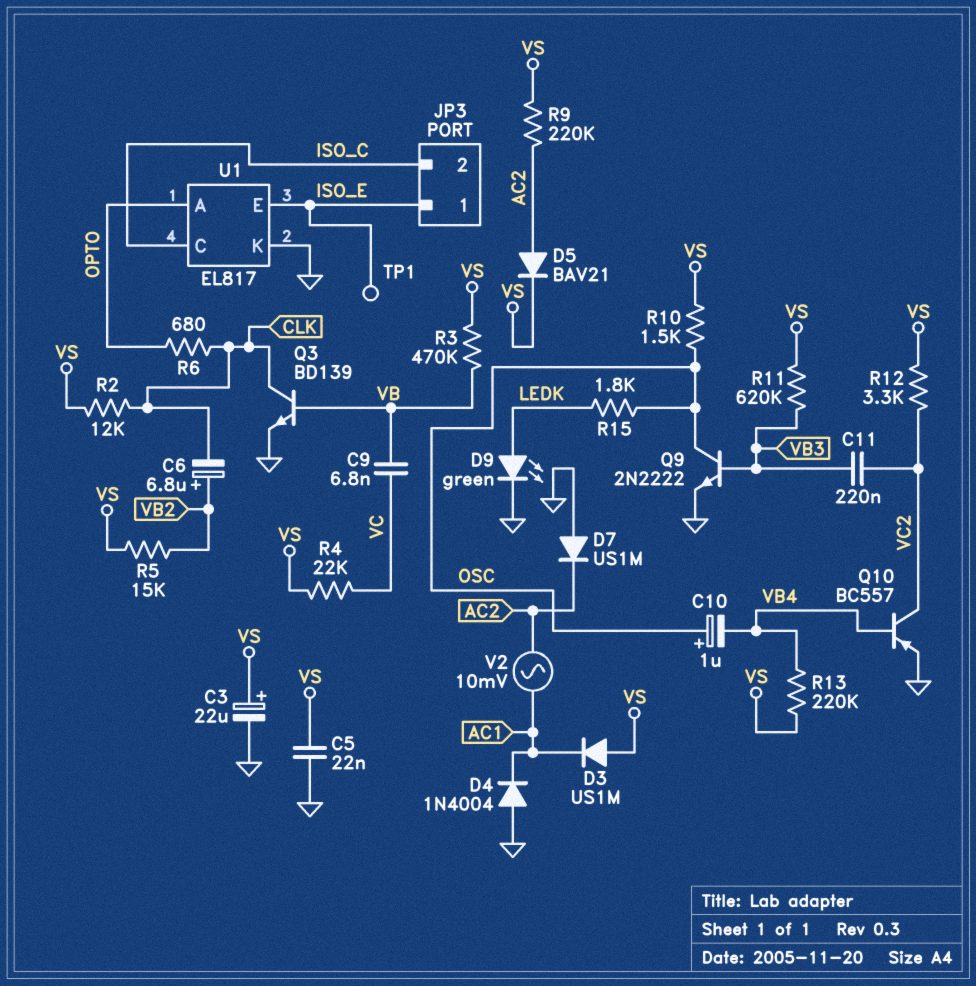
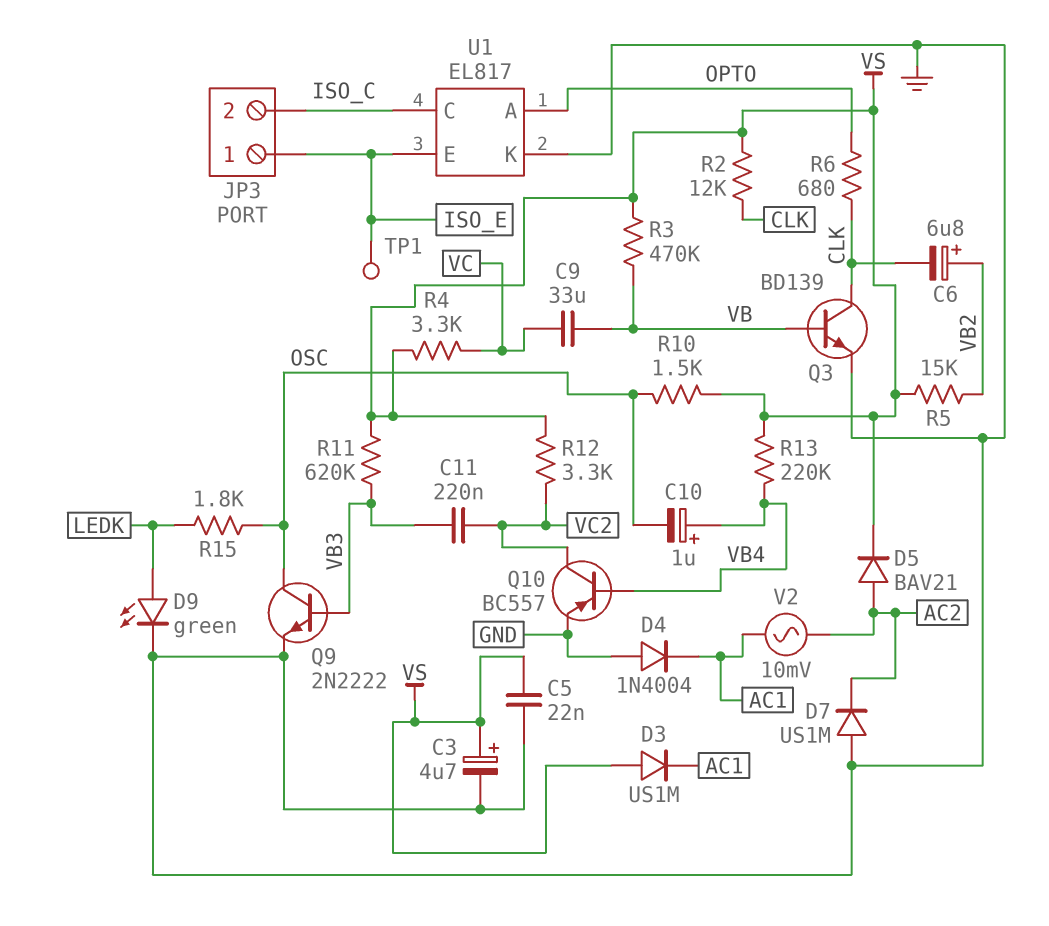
C3: 22uF (plus VS, minus GND) -> 4.7uF (plus VS, minus GND)
C9: 6.8nF (VB, VC) -> 33uF (VB, VC)
C10: 1uF (plus OSC, minus VB4) -> 1uF (plus VB4, minus OSC)
R4: 22k (VC, VS) -> 3.3k (VC, VS)
R9: 220k (AC2, VS) -> none

